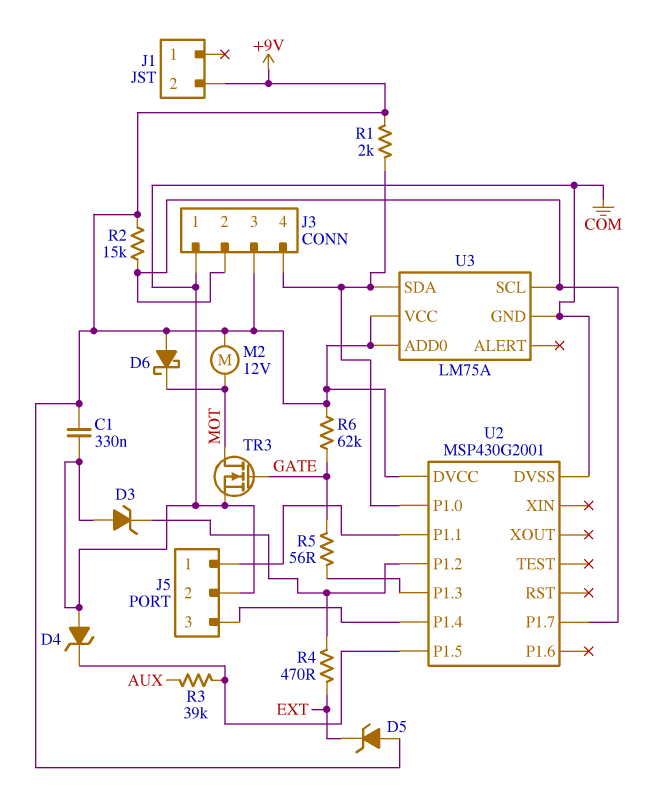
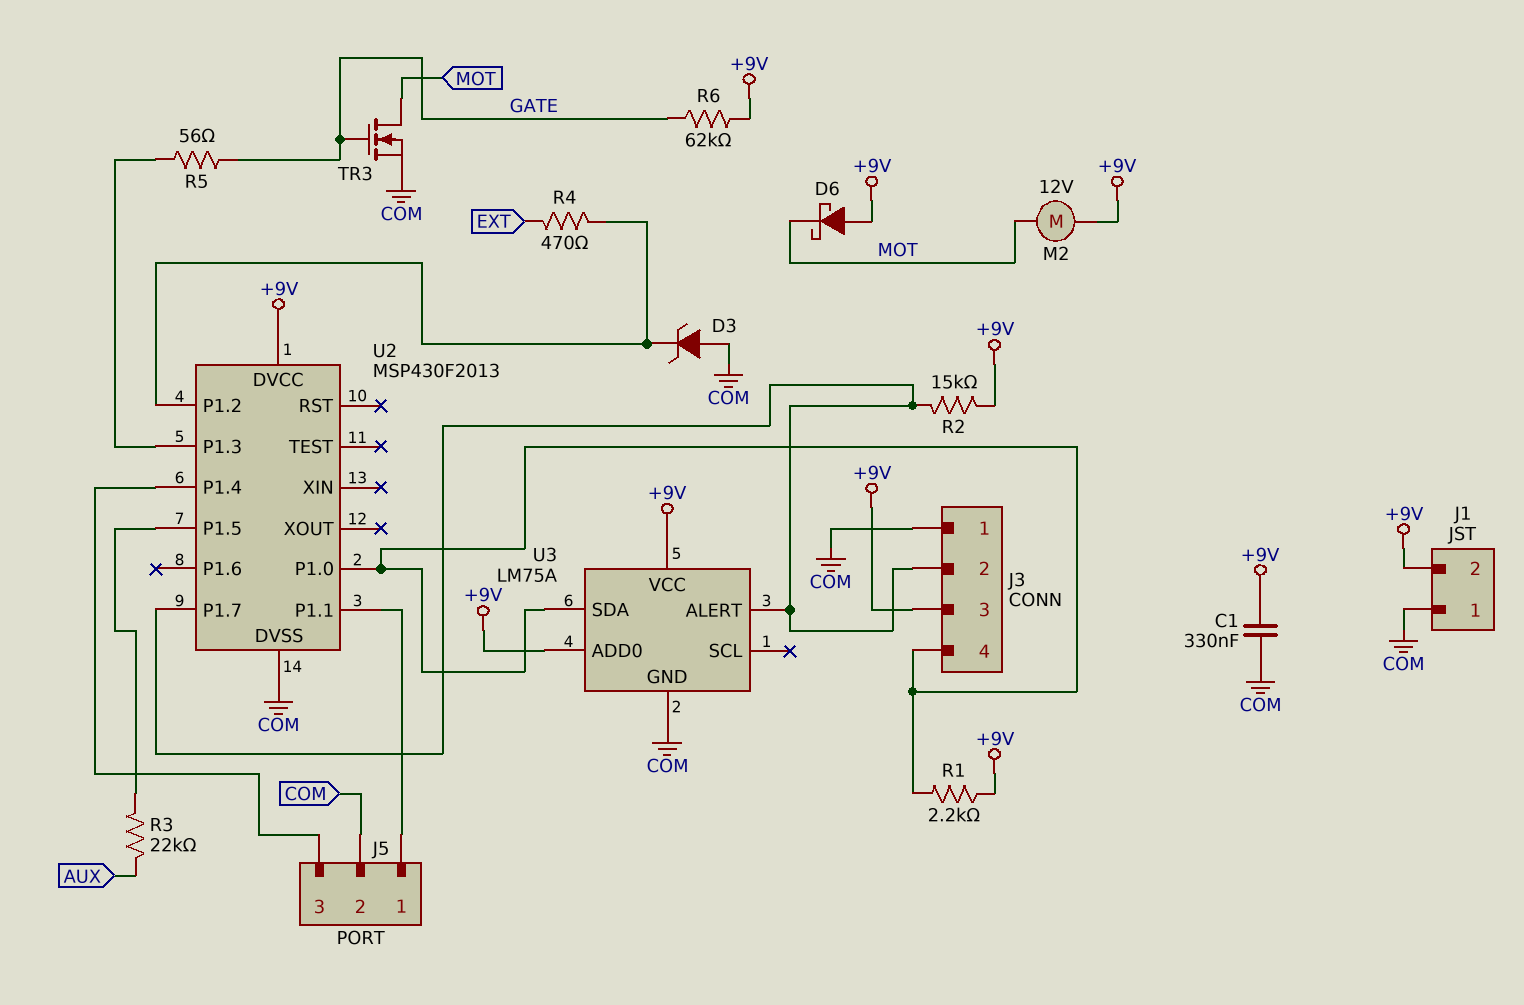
D4: zener (A COM, K U2/P1.5) -> none
D5: zener (A +9V, K EXT) -> none
J1 pin 1: none -> COM
R1: 2k (+9V, J3/4) -> 2.2k (+9V, J3/4)
R3: 39k (AUX, U2/P1.5) -> 22k (AUX, U2/P1.5)
U2: MSP430G2001 -> MSP430F2013
U3 pin ALERT: none -> J3/2
U3 pin SCL: J3/2 -> none

